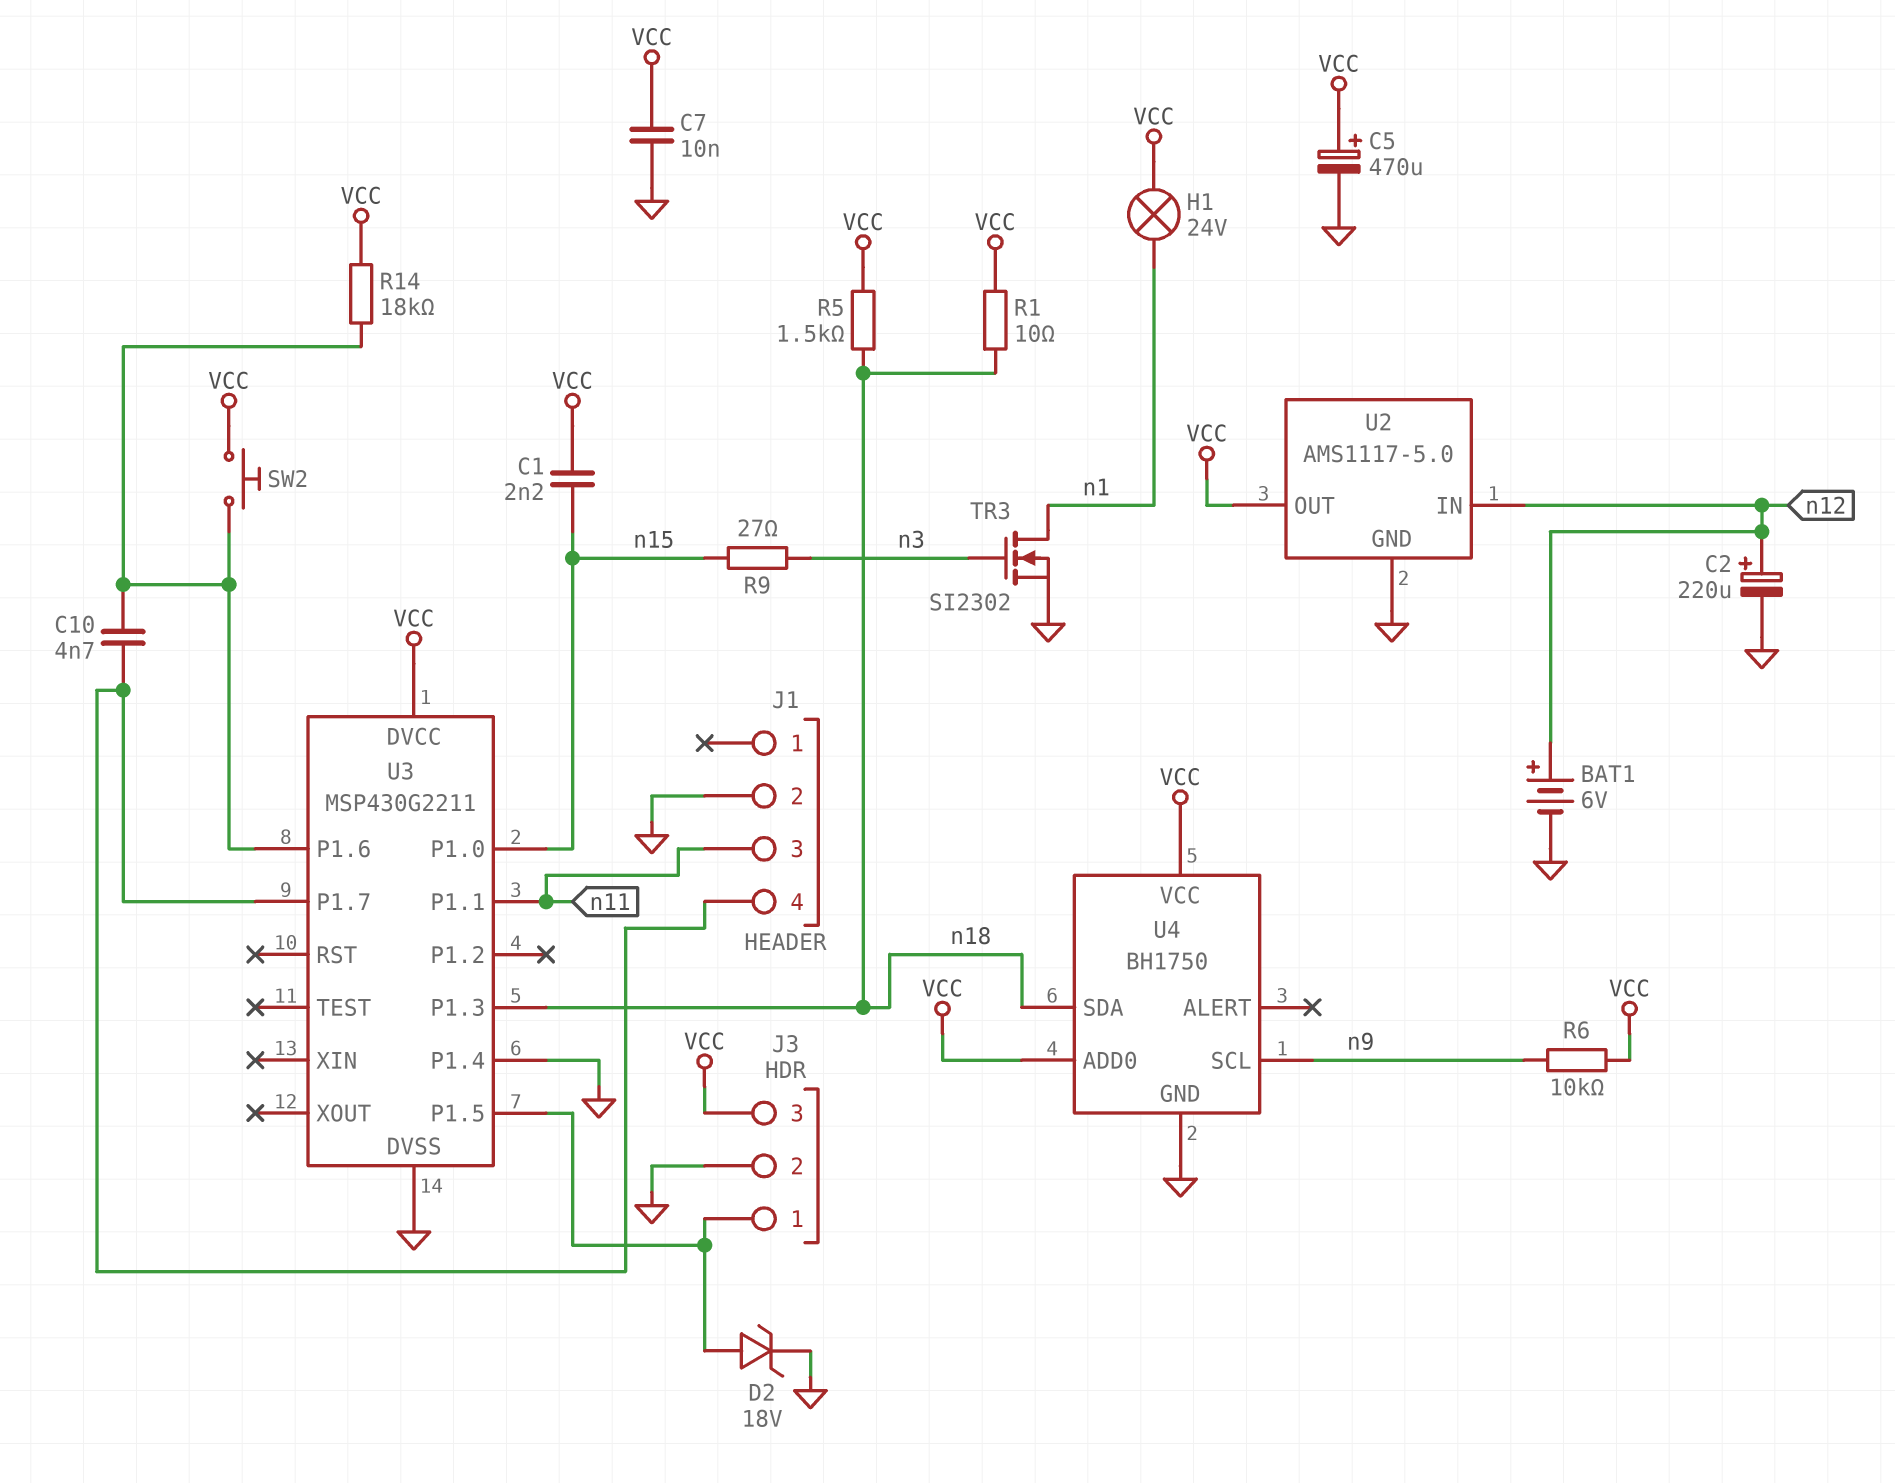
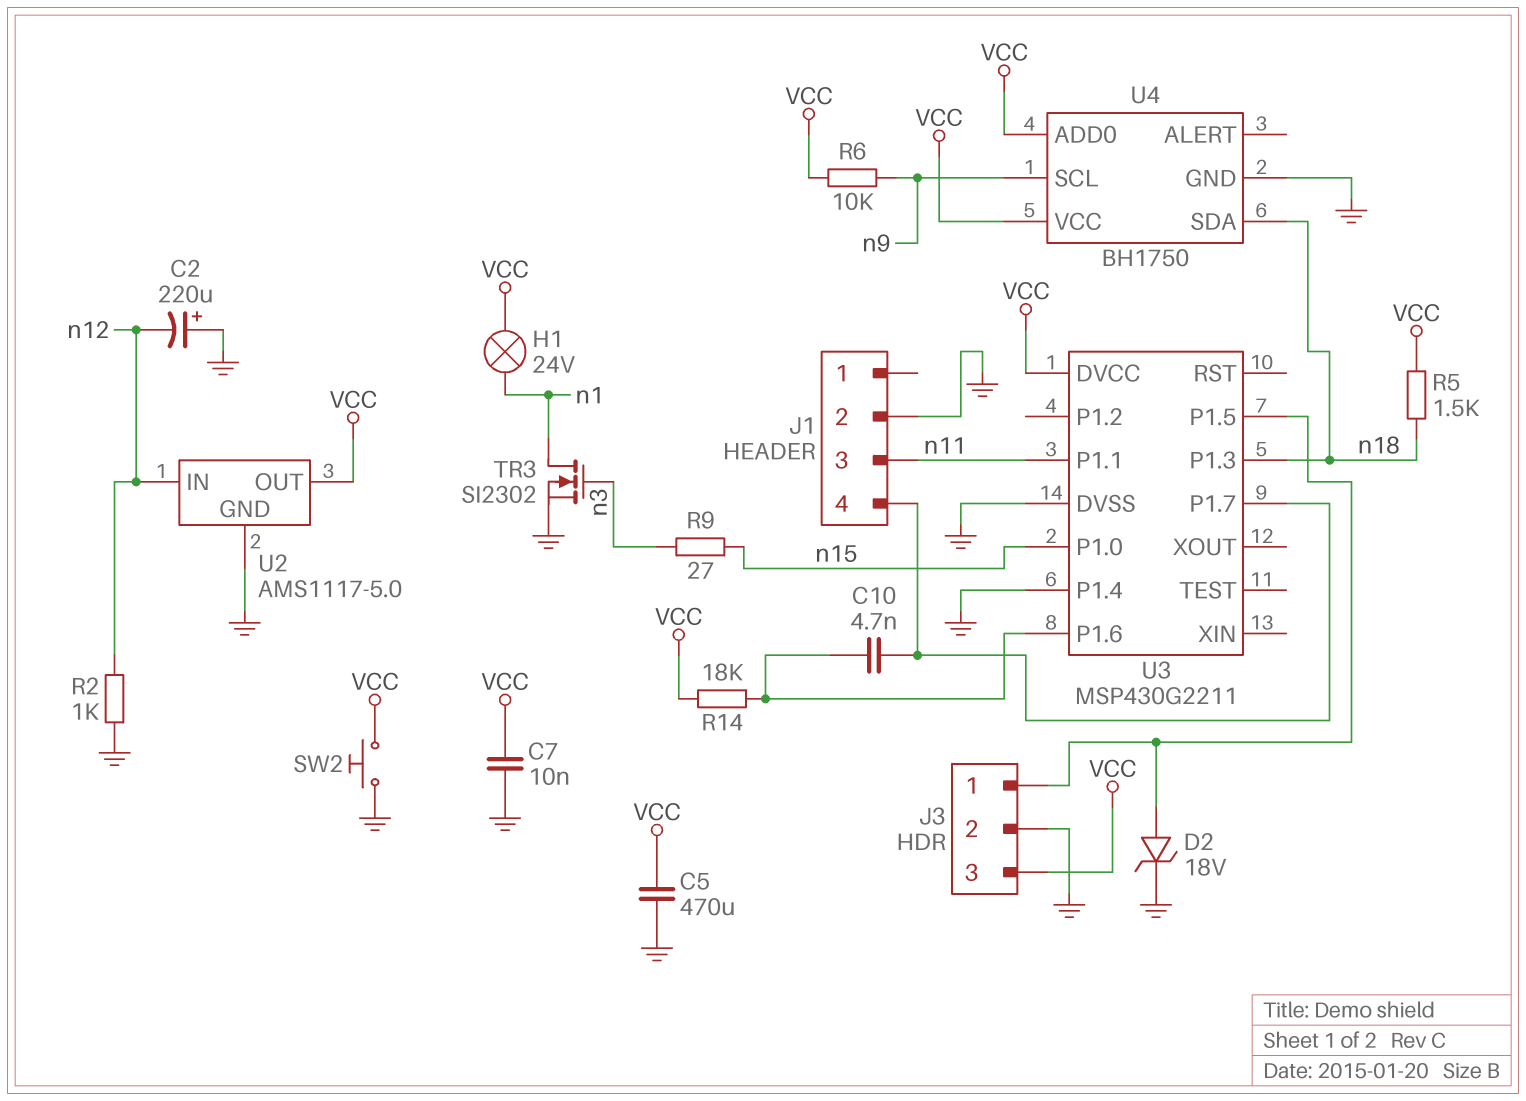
BAT1: 6V (plus n12, minus GND) -> none
C1: 2.2nF (VCC, n15) -> none
C2: 220uF (plus n12, minus GND) -> 220uF (plus GND, minus n12)
C5: 470uF (plus VCC, minus GND) -> 470uF (GND, VCC)
R1: 10 (VCC, n18) -> none
R2: none -> 1k (GND, n12)
SW2: button (U3/P1.6, VCC) -> button (GND, VCC)

